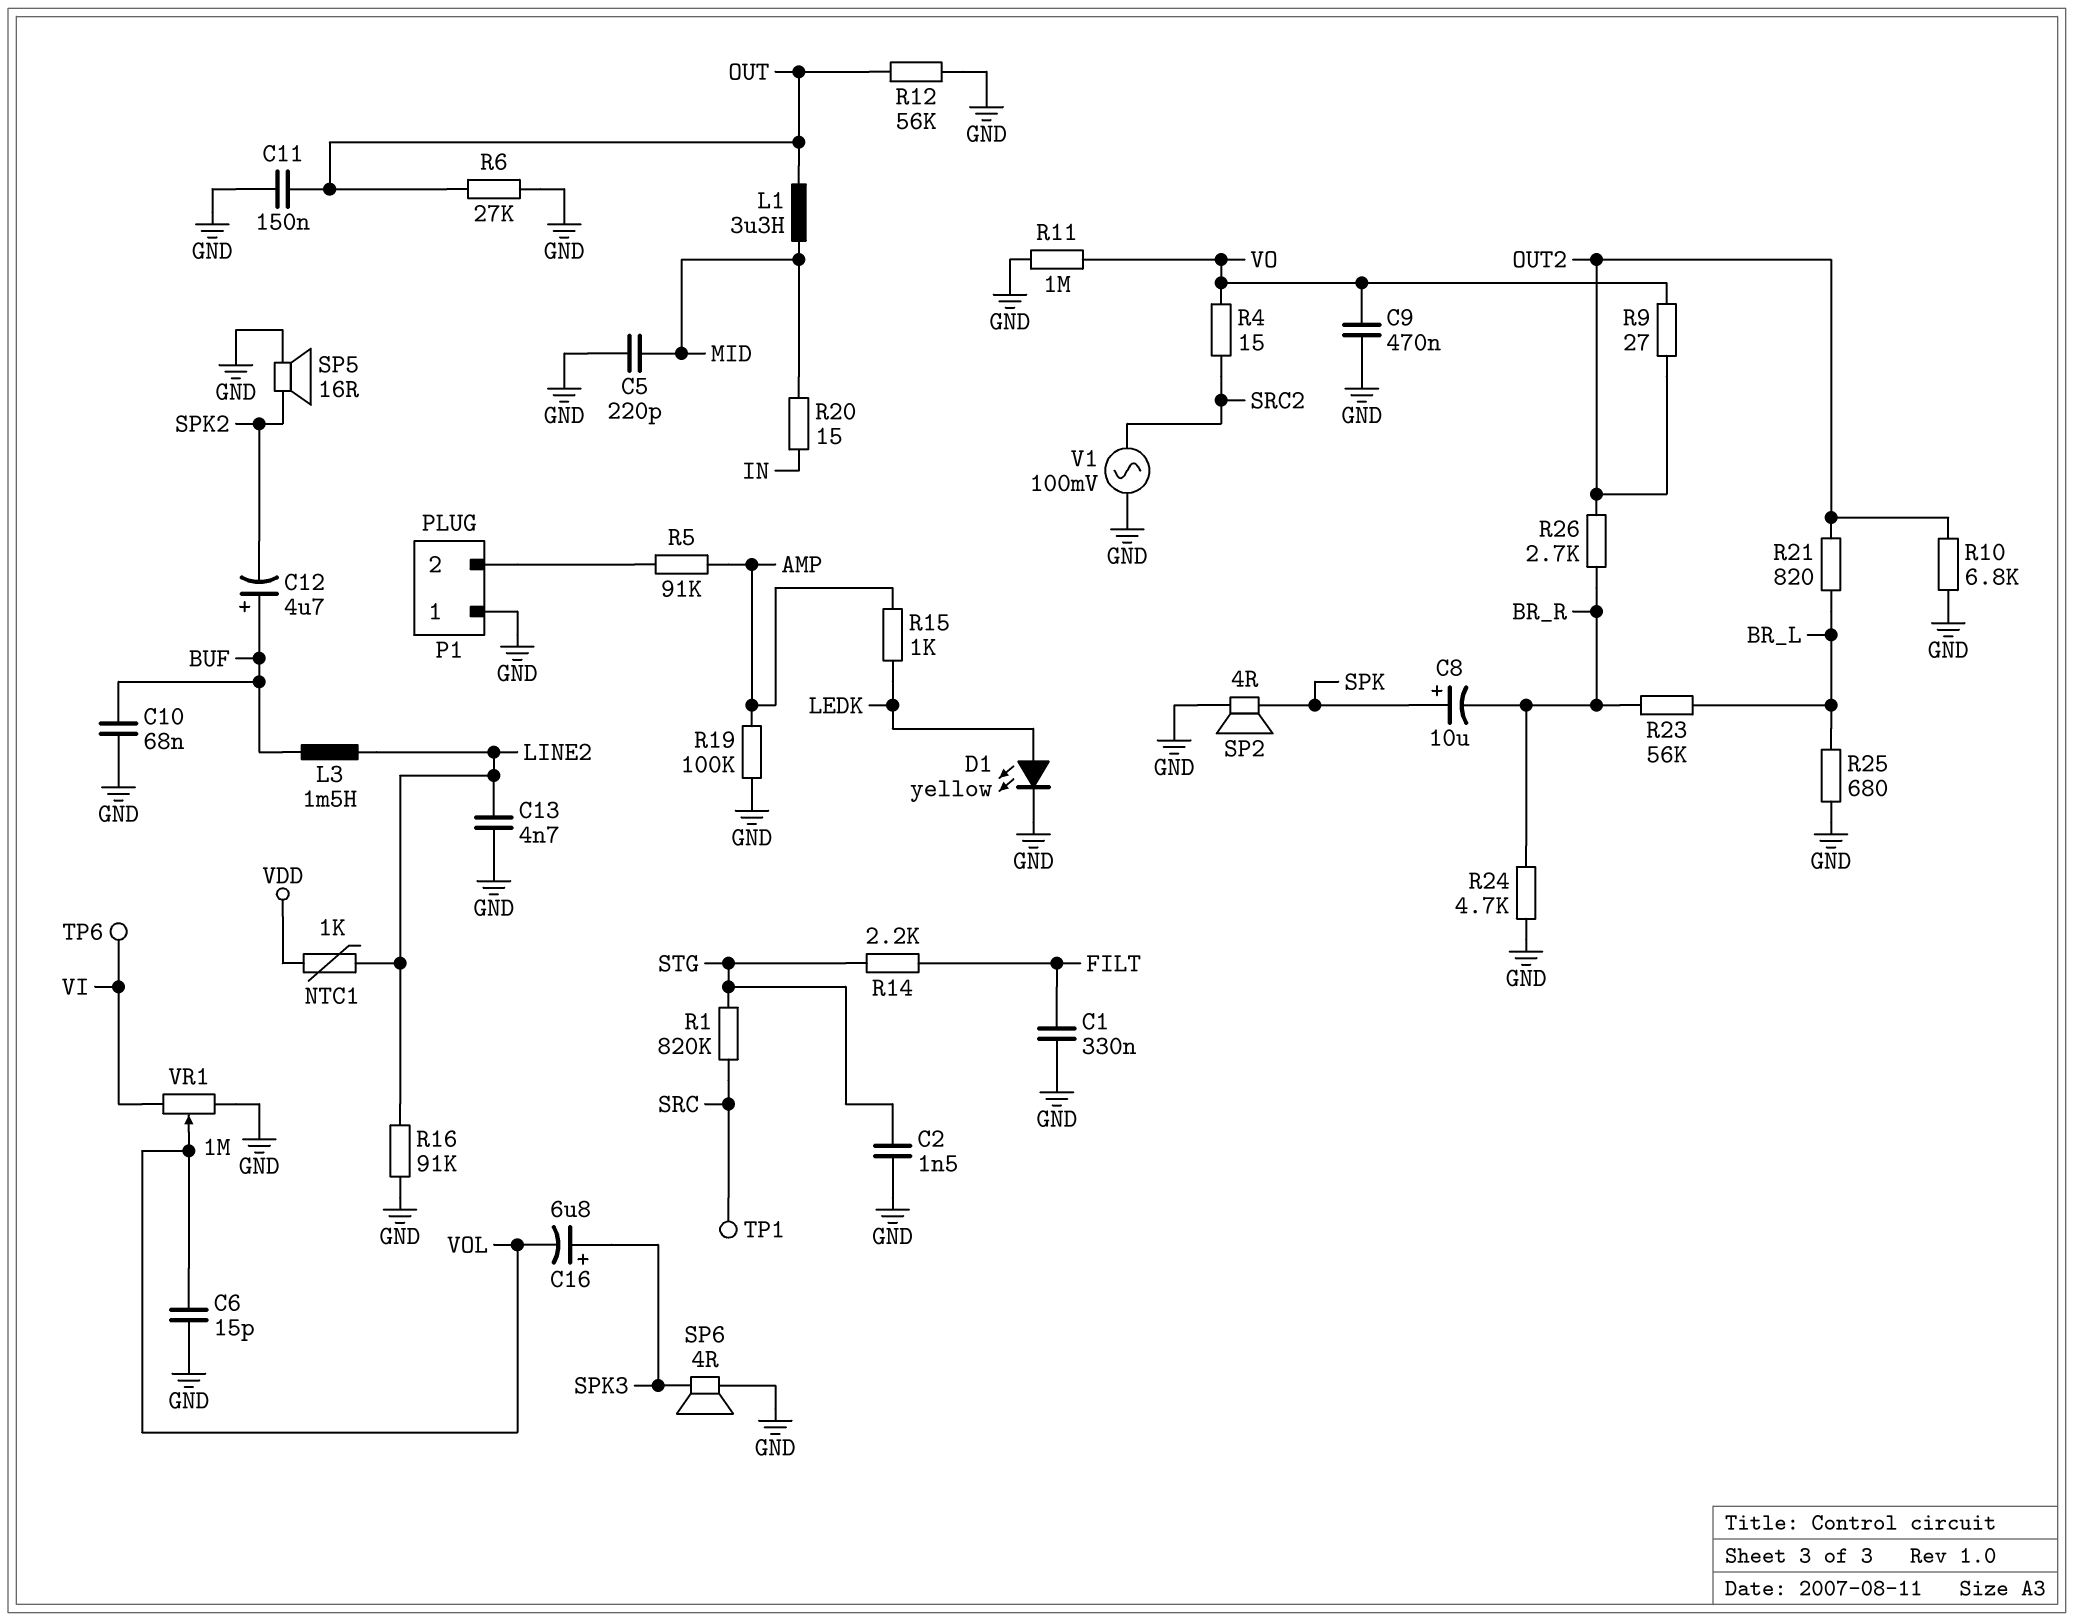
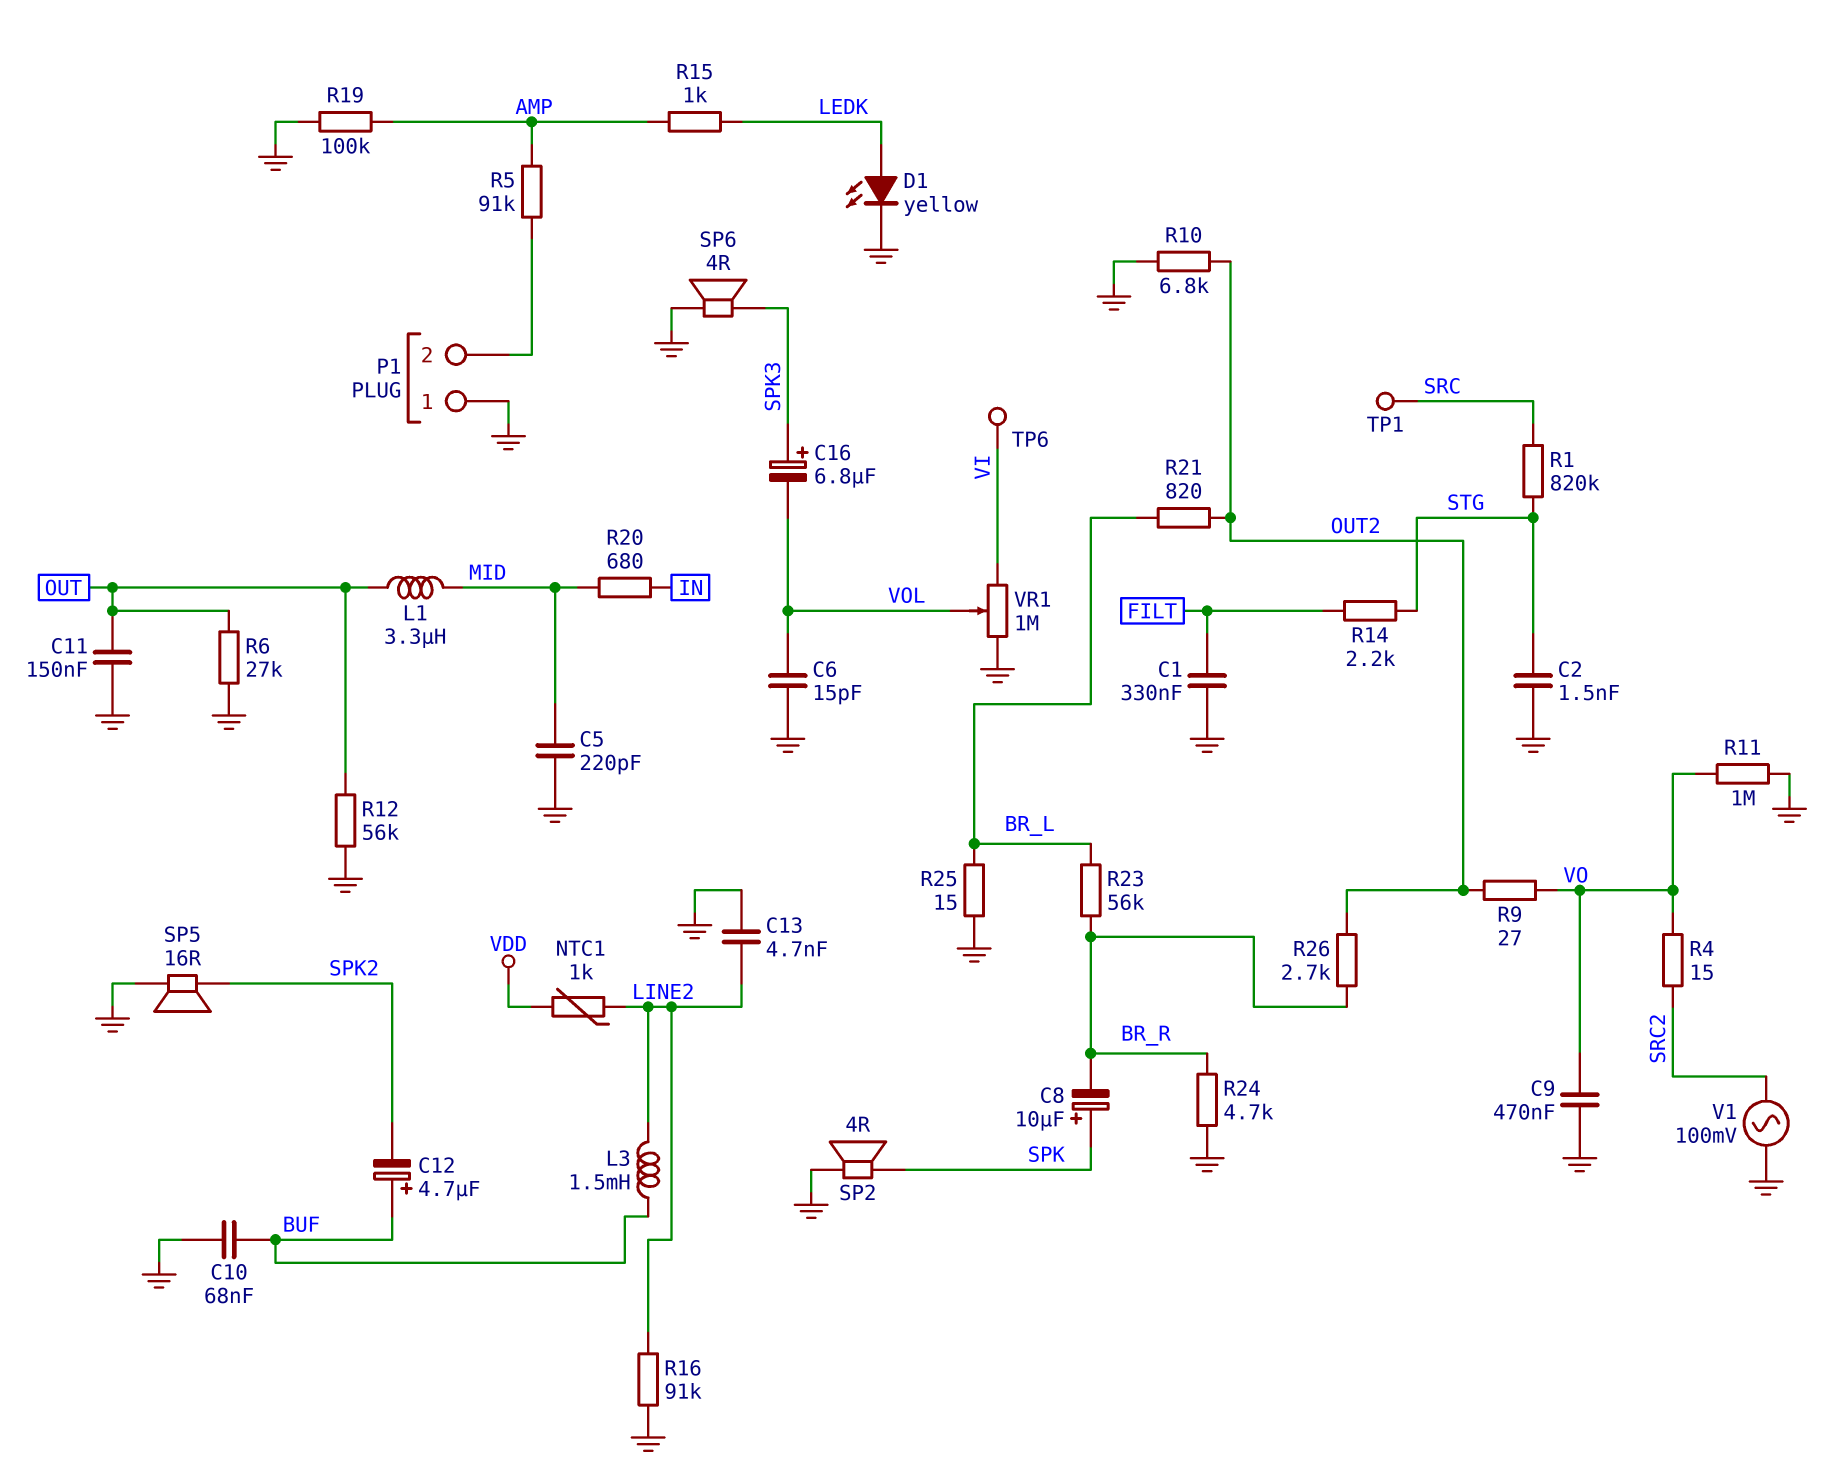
R20: 15 (IN, MID) -> 680 (IN, MID)
R25: 680 (BR_L, GND) -> 15 (BR_L, GND)

